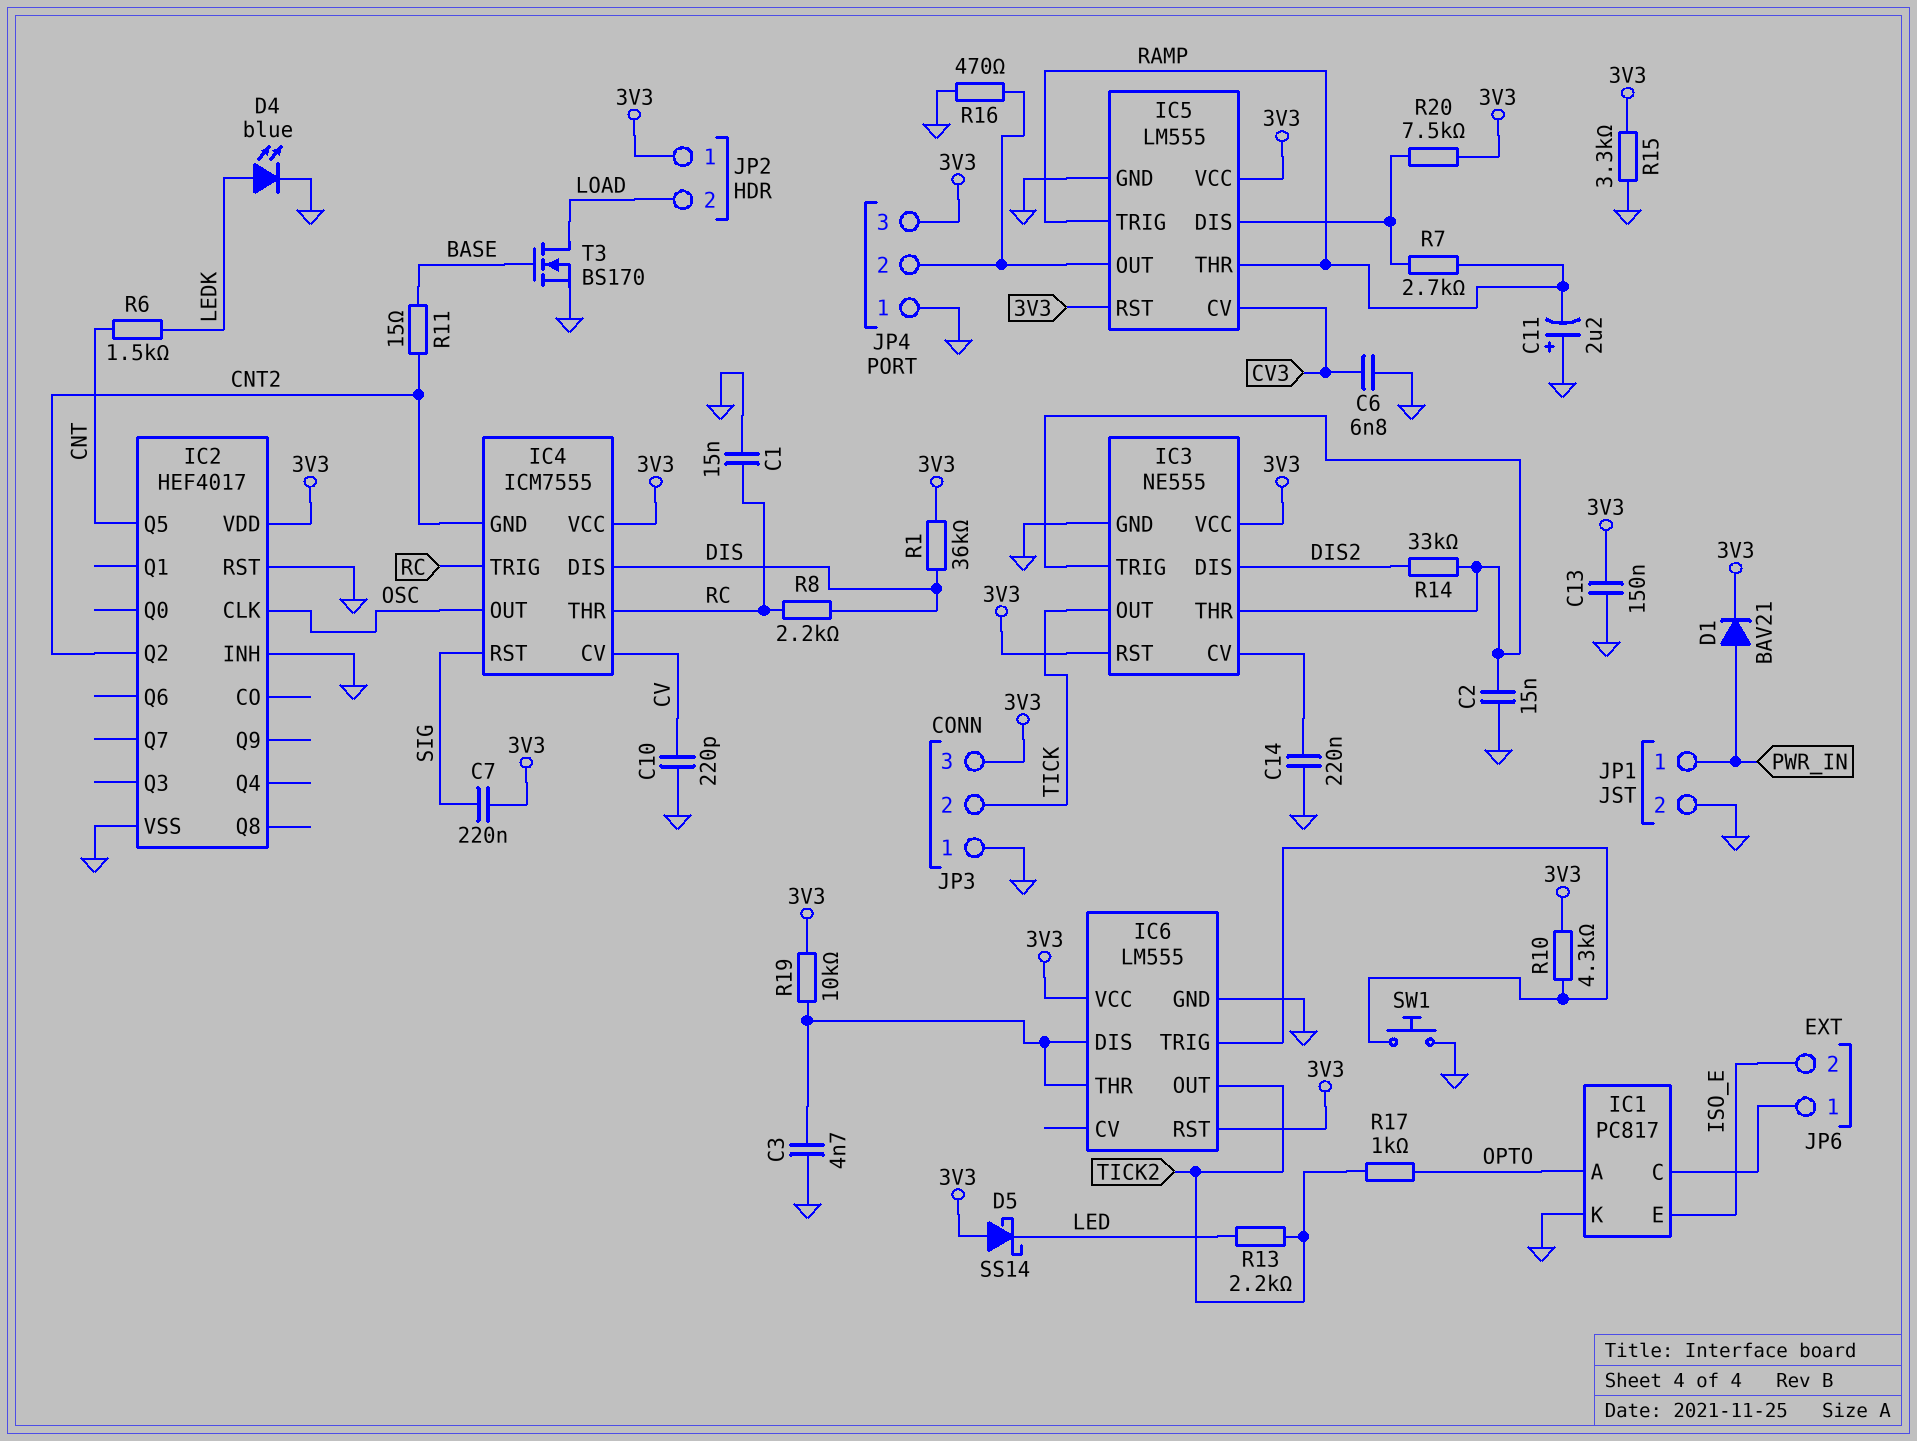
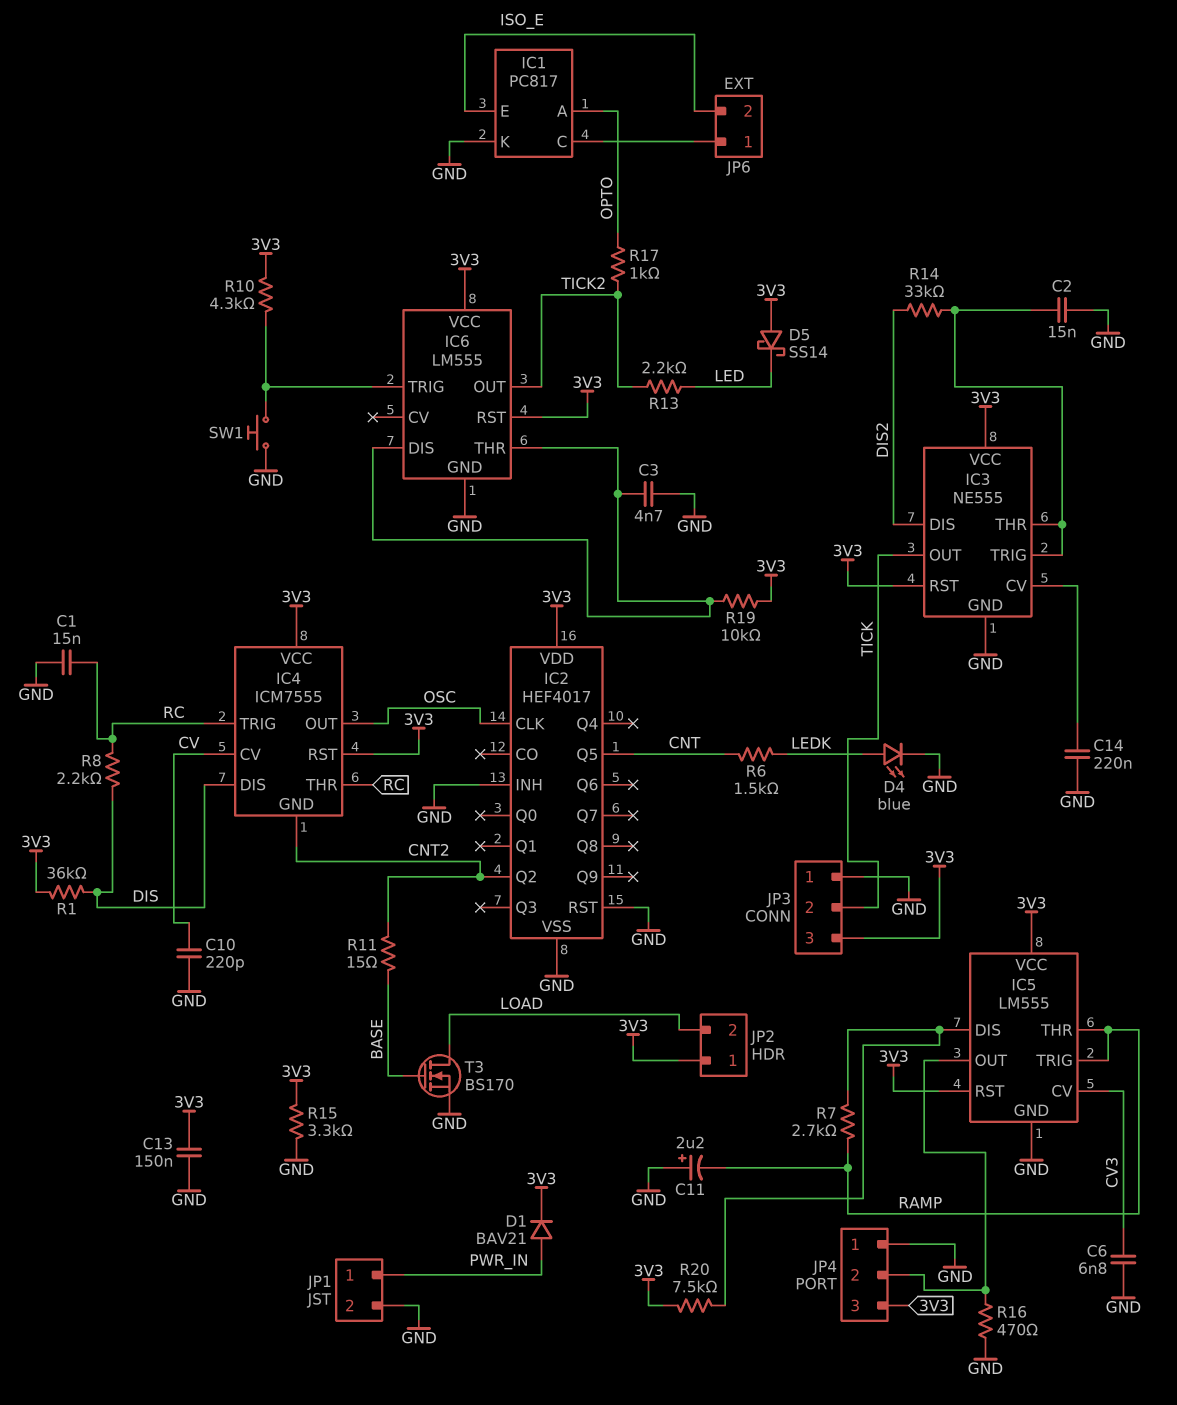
C7: 220nF (3V3, SIG) -> none
IC4 pin RST: SIG -> 3V3

